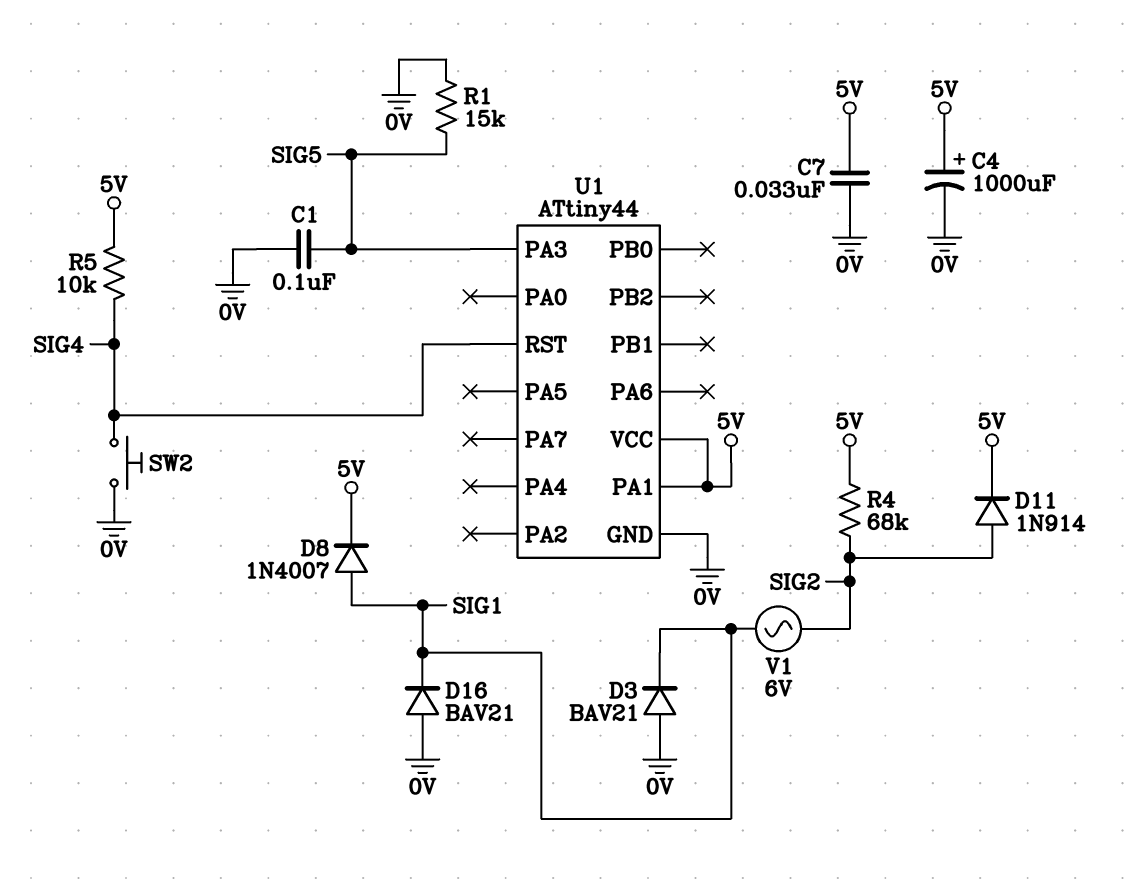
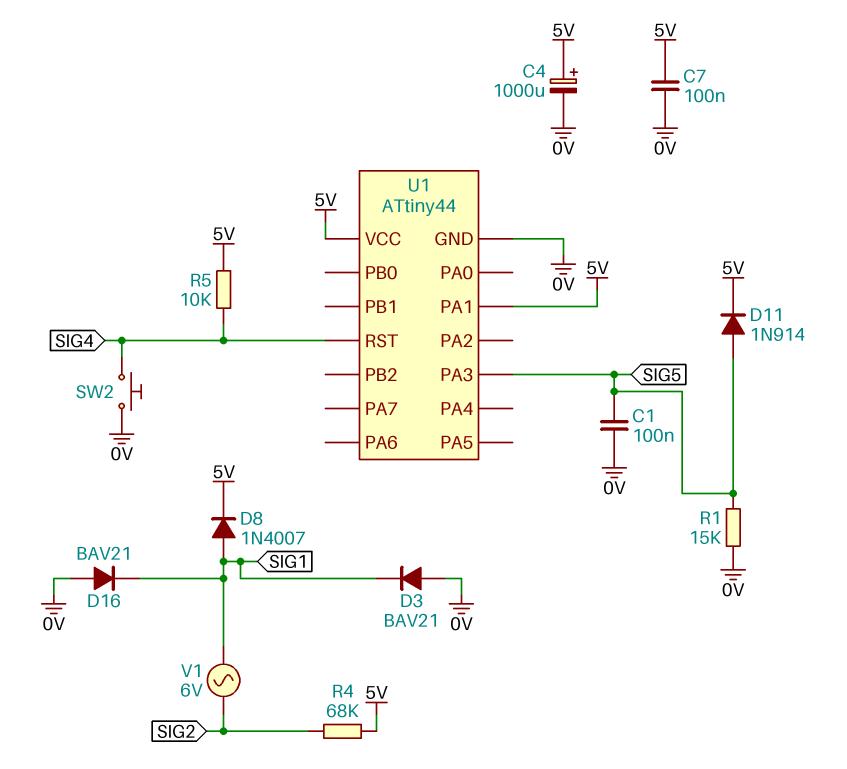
C7: 33nF (0V, 5V) -> 100nF (0V, 5V)
D11: diode 1N914 (A SIG2, K 5V) -> diode 1N914 (A SIG5, K 5V)

